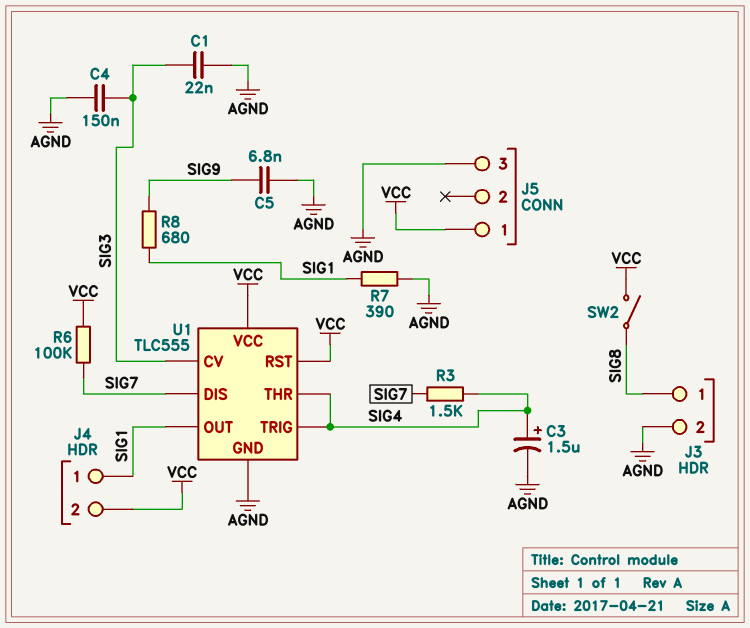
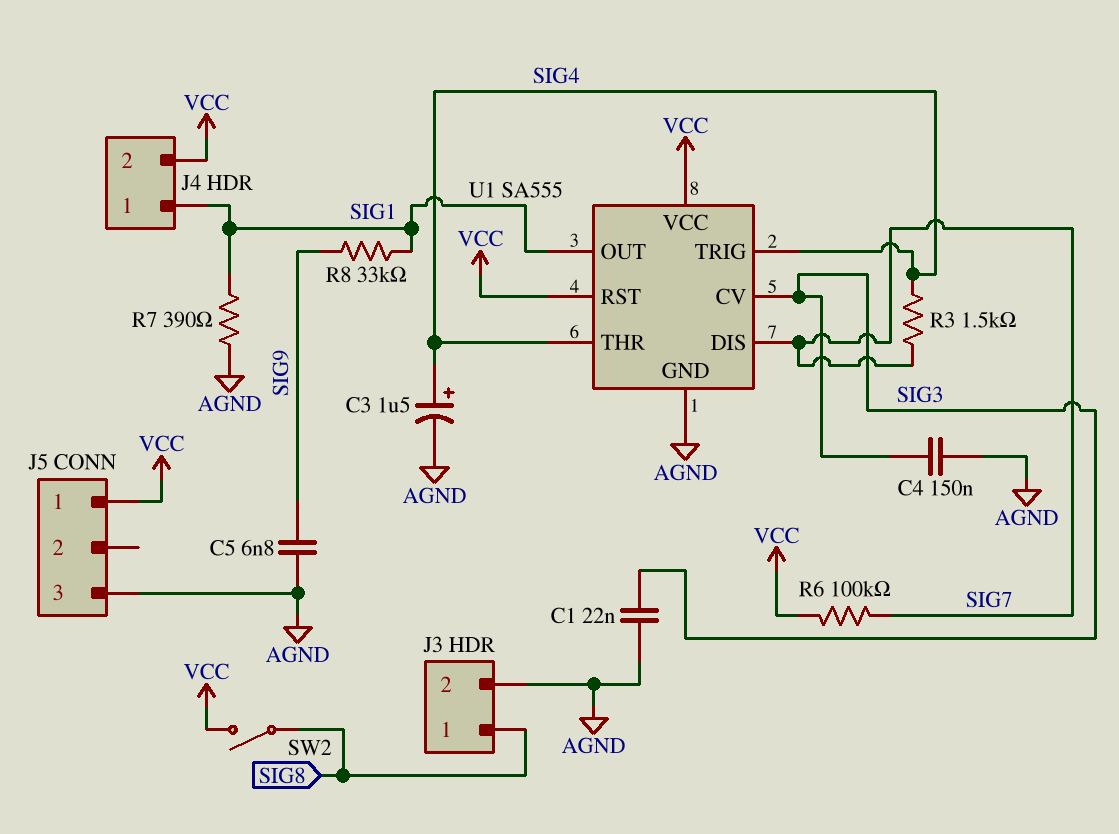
R8: 680 (SIG1, SIG9) -> 33k (SIG1, SIG9)
U1: TLC555 -> SA555

